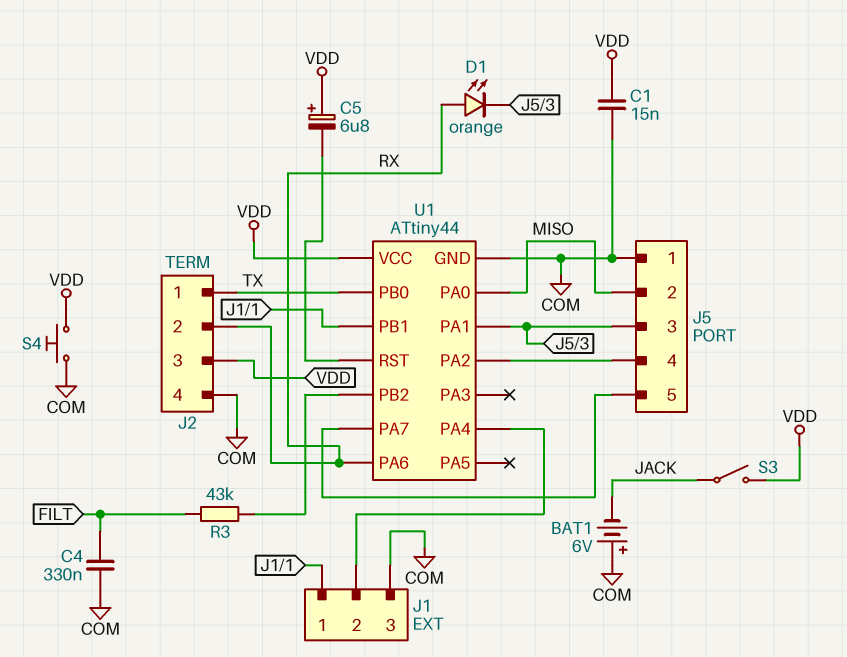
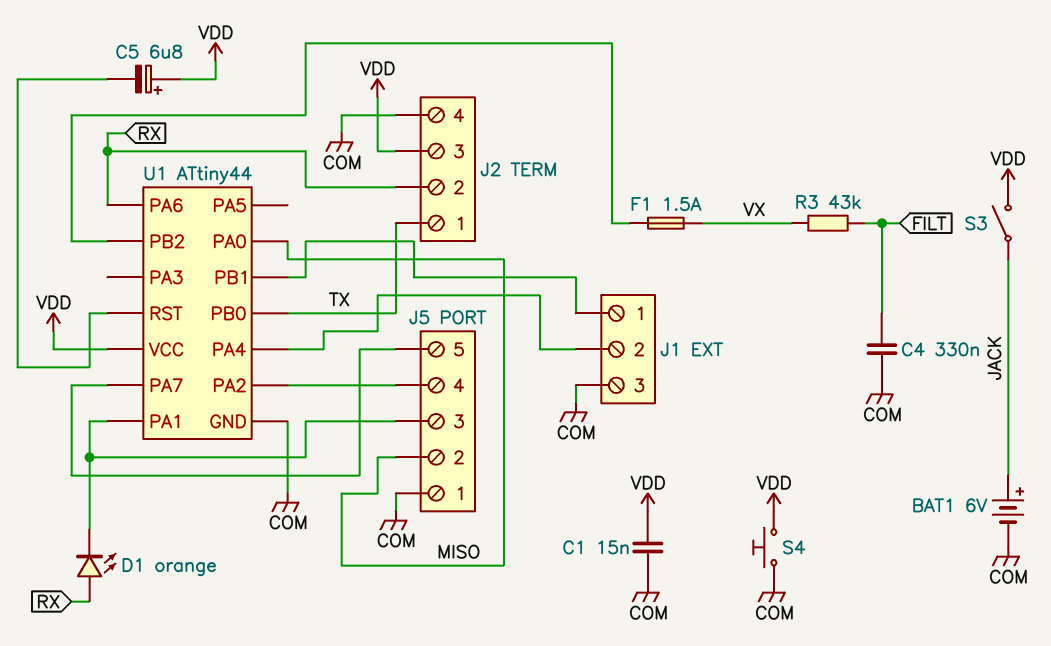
BAT1: 6V (plus COM, minus JACK) -> 6V (plus JACK, minus COM)
F1: none -> 1.5A (U1/PB2, VX)
R3: 43k (FILT, U1/PB2) -> 43k (FILT, VX)

